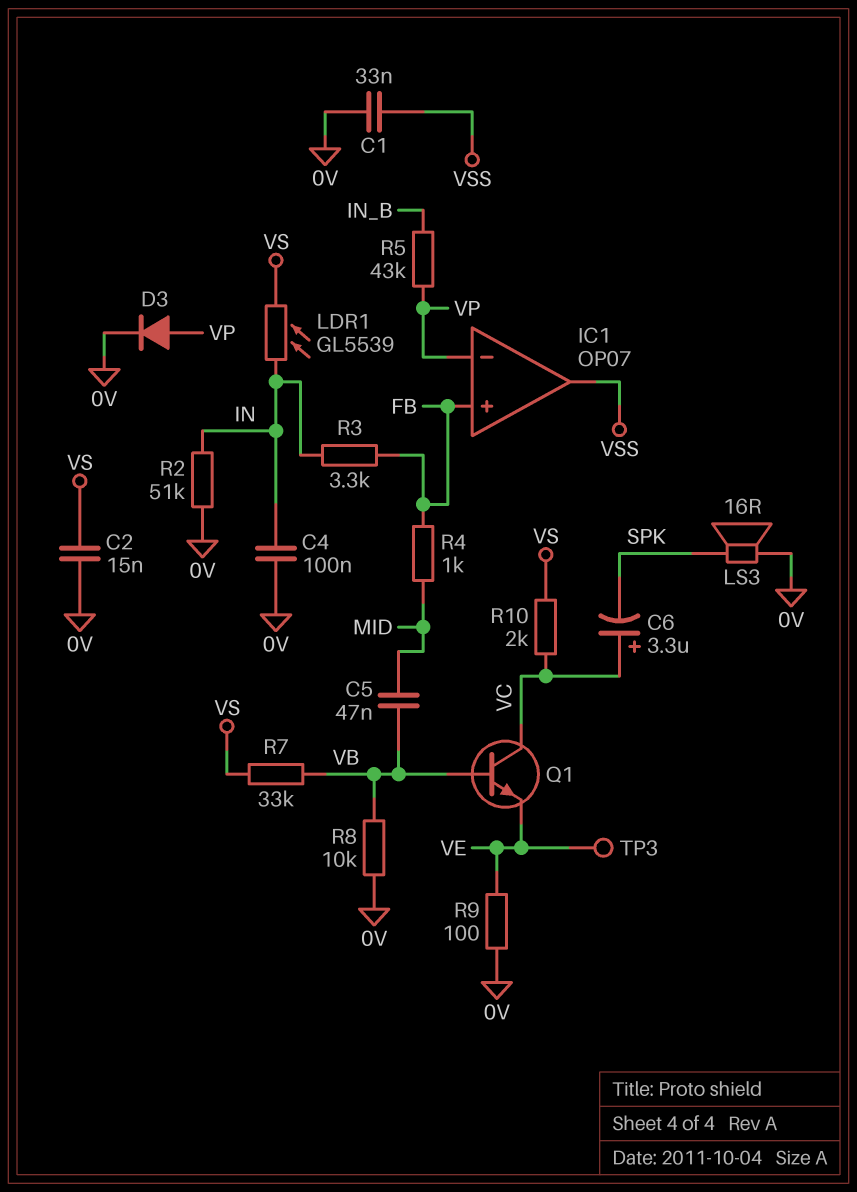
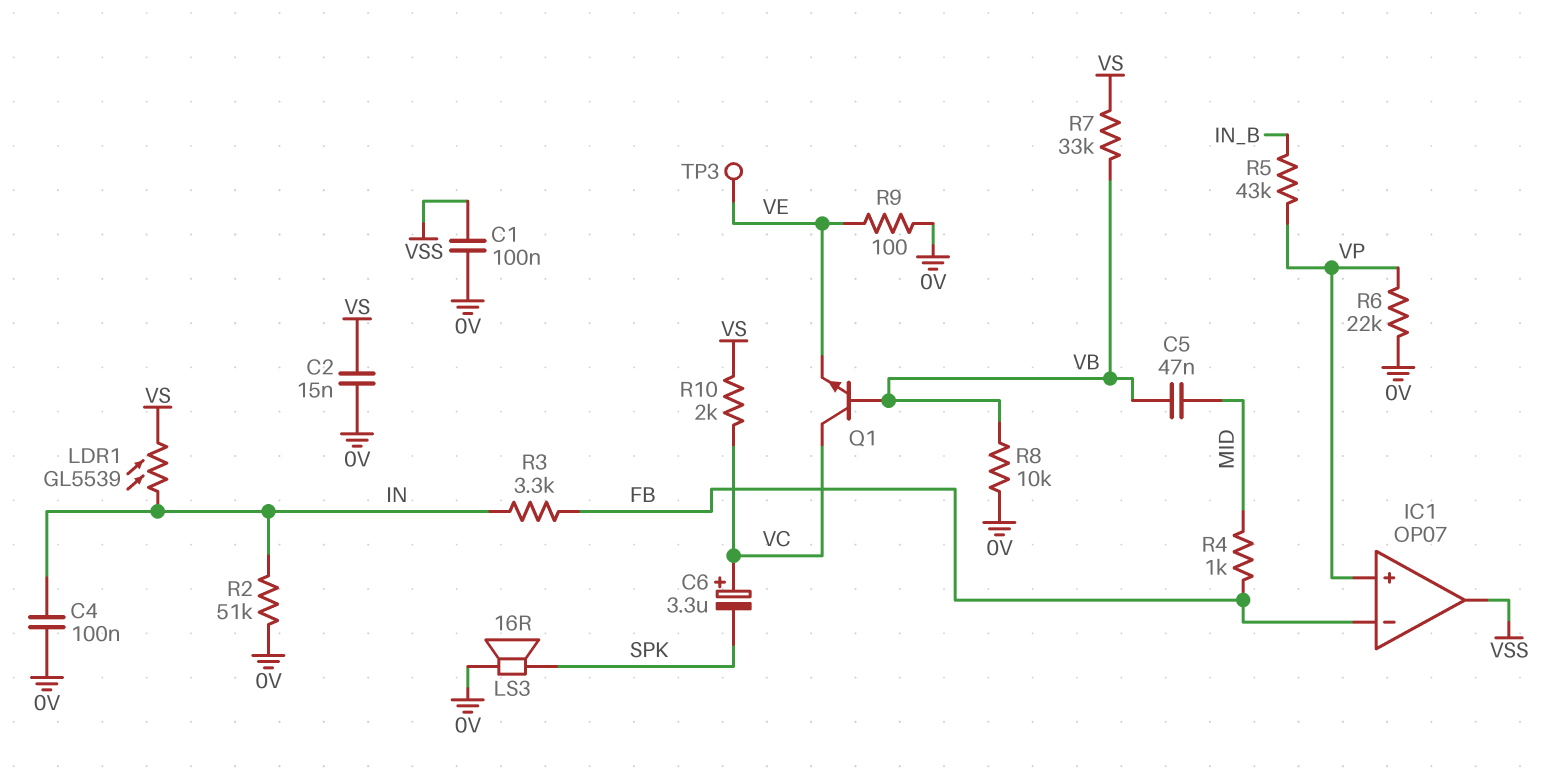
C1: 33nF (0V, VSS) -> 100nF (0V, VSS)
D3: diode (A VP, K 0V) -> none
IC1 pin in+: FB -> VP
IC1 pin in-: VP -> FB
R6: none -> 22k (0V, VP)

